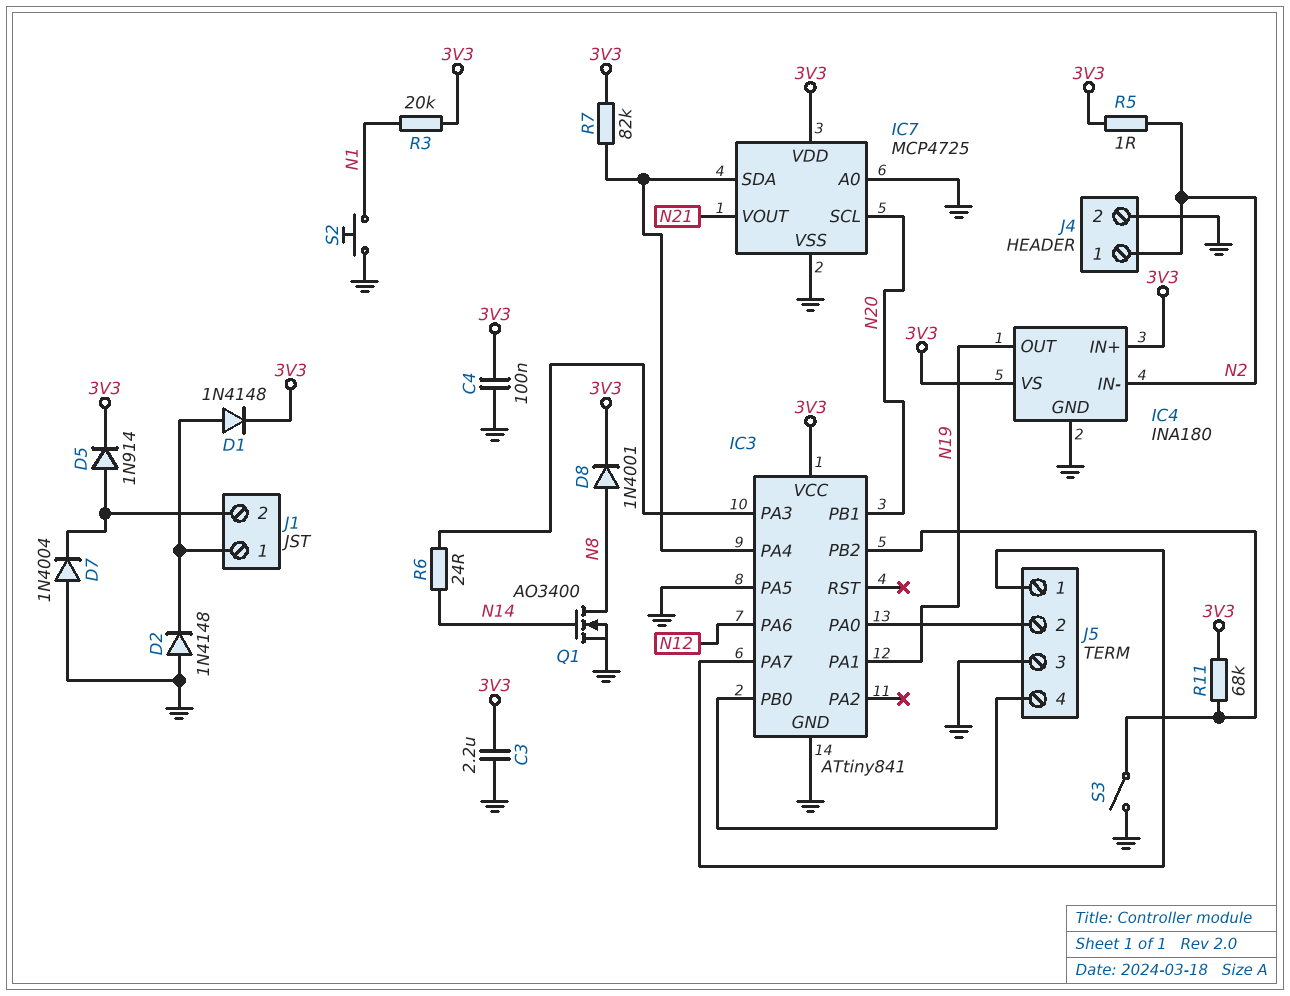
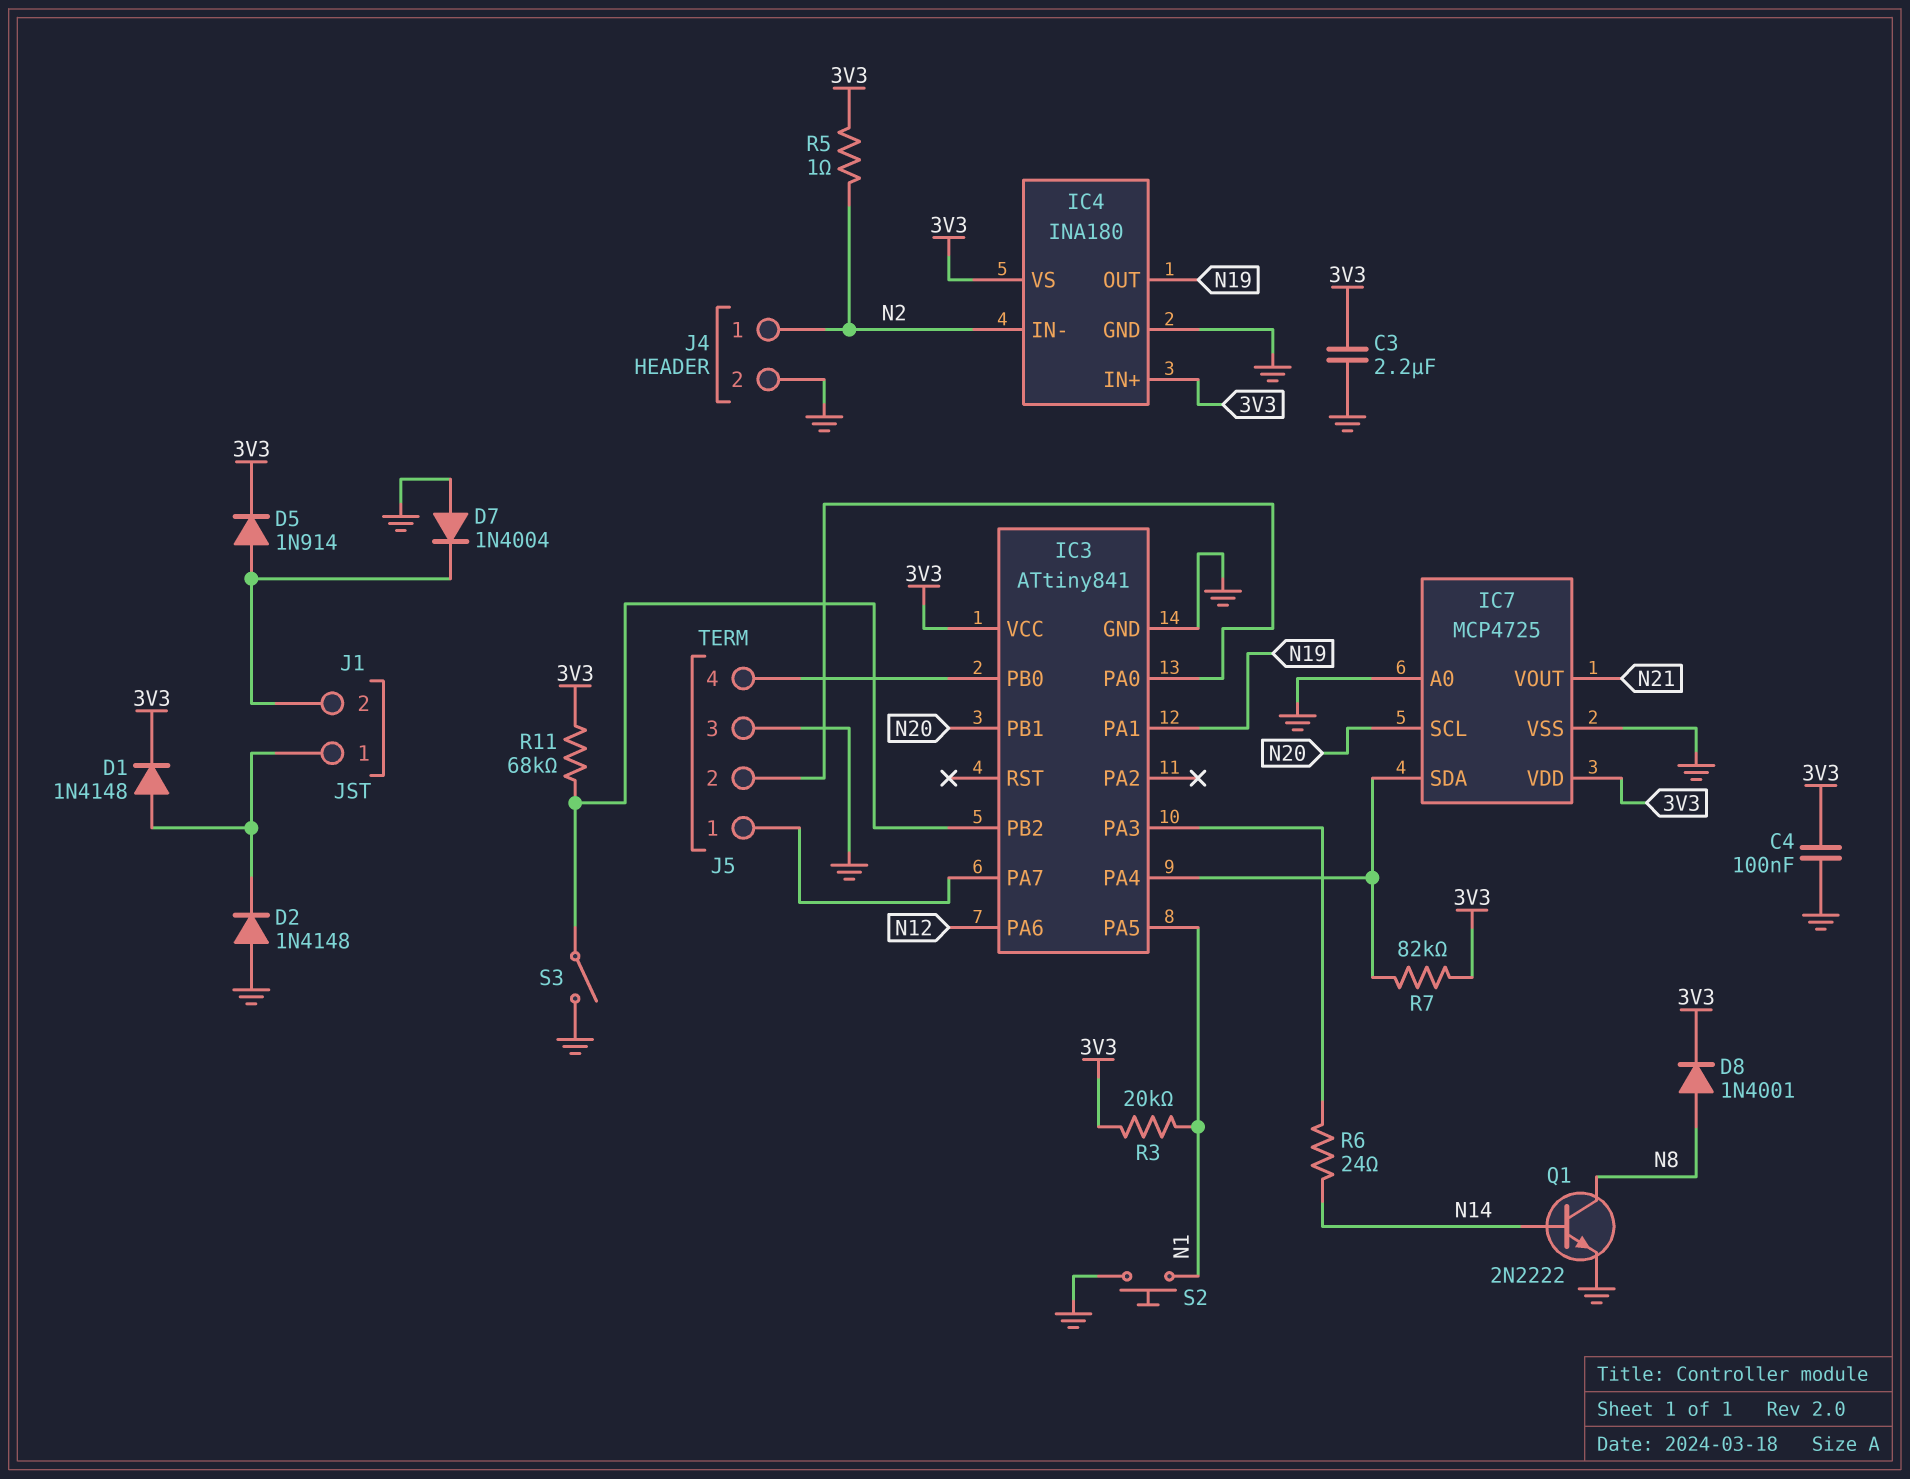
IC3 pin PA5: GND -> N1
Q1: NMOS AO3400 (G N14, D N8, S GND) -> NPN 2N2222 (B N14, C N8, E GND)

